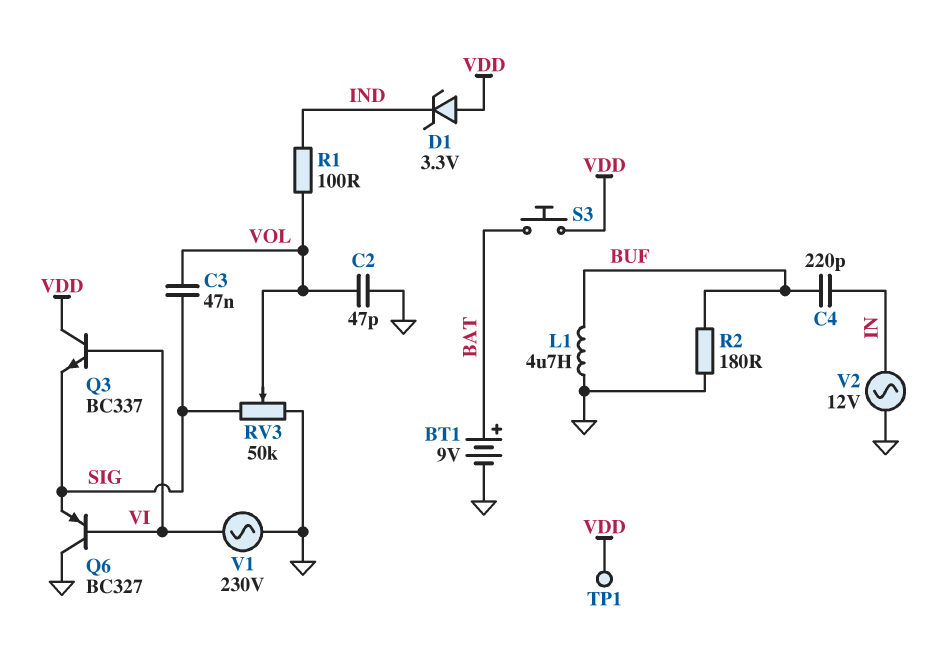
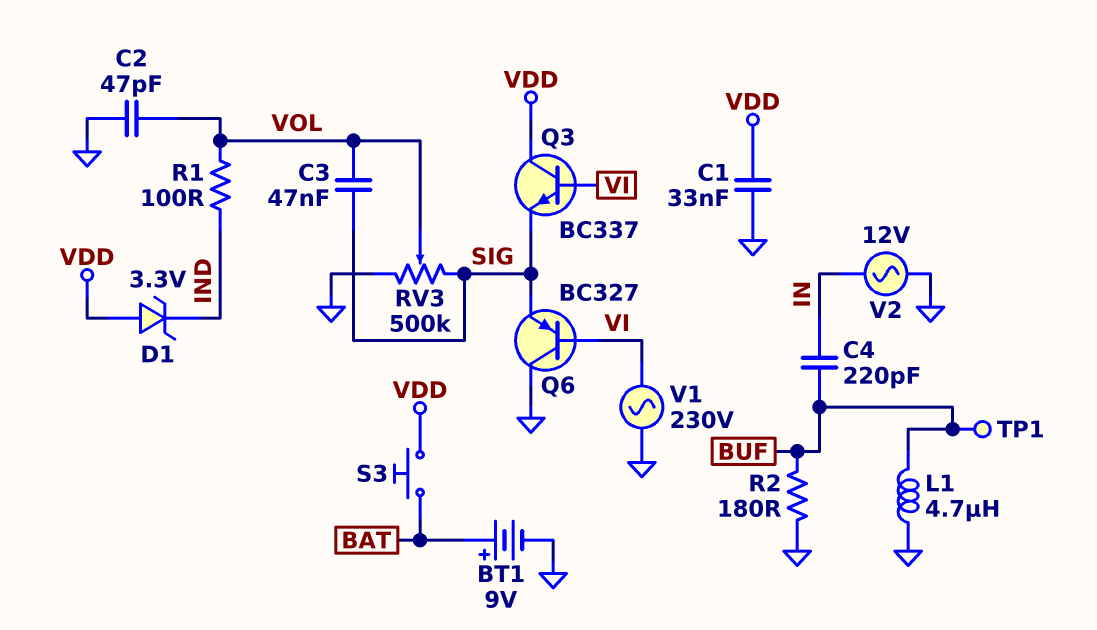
C1: none -> 33nF (GND, VDD)
RV3: 50k (GND, SIG, wiper VOL) -> 500k (GND, SIG, wiper VOL)
TP1: test point (VDD) -> test point (BUF)

